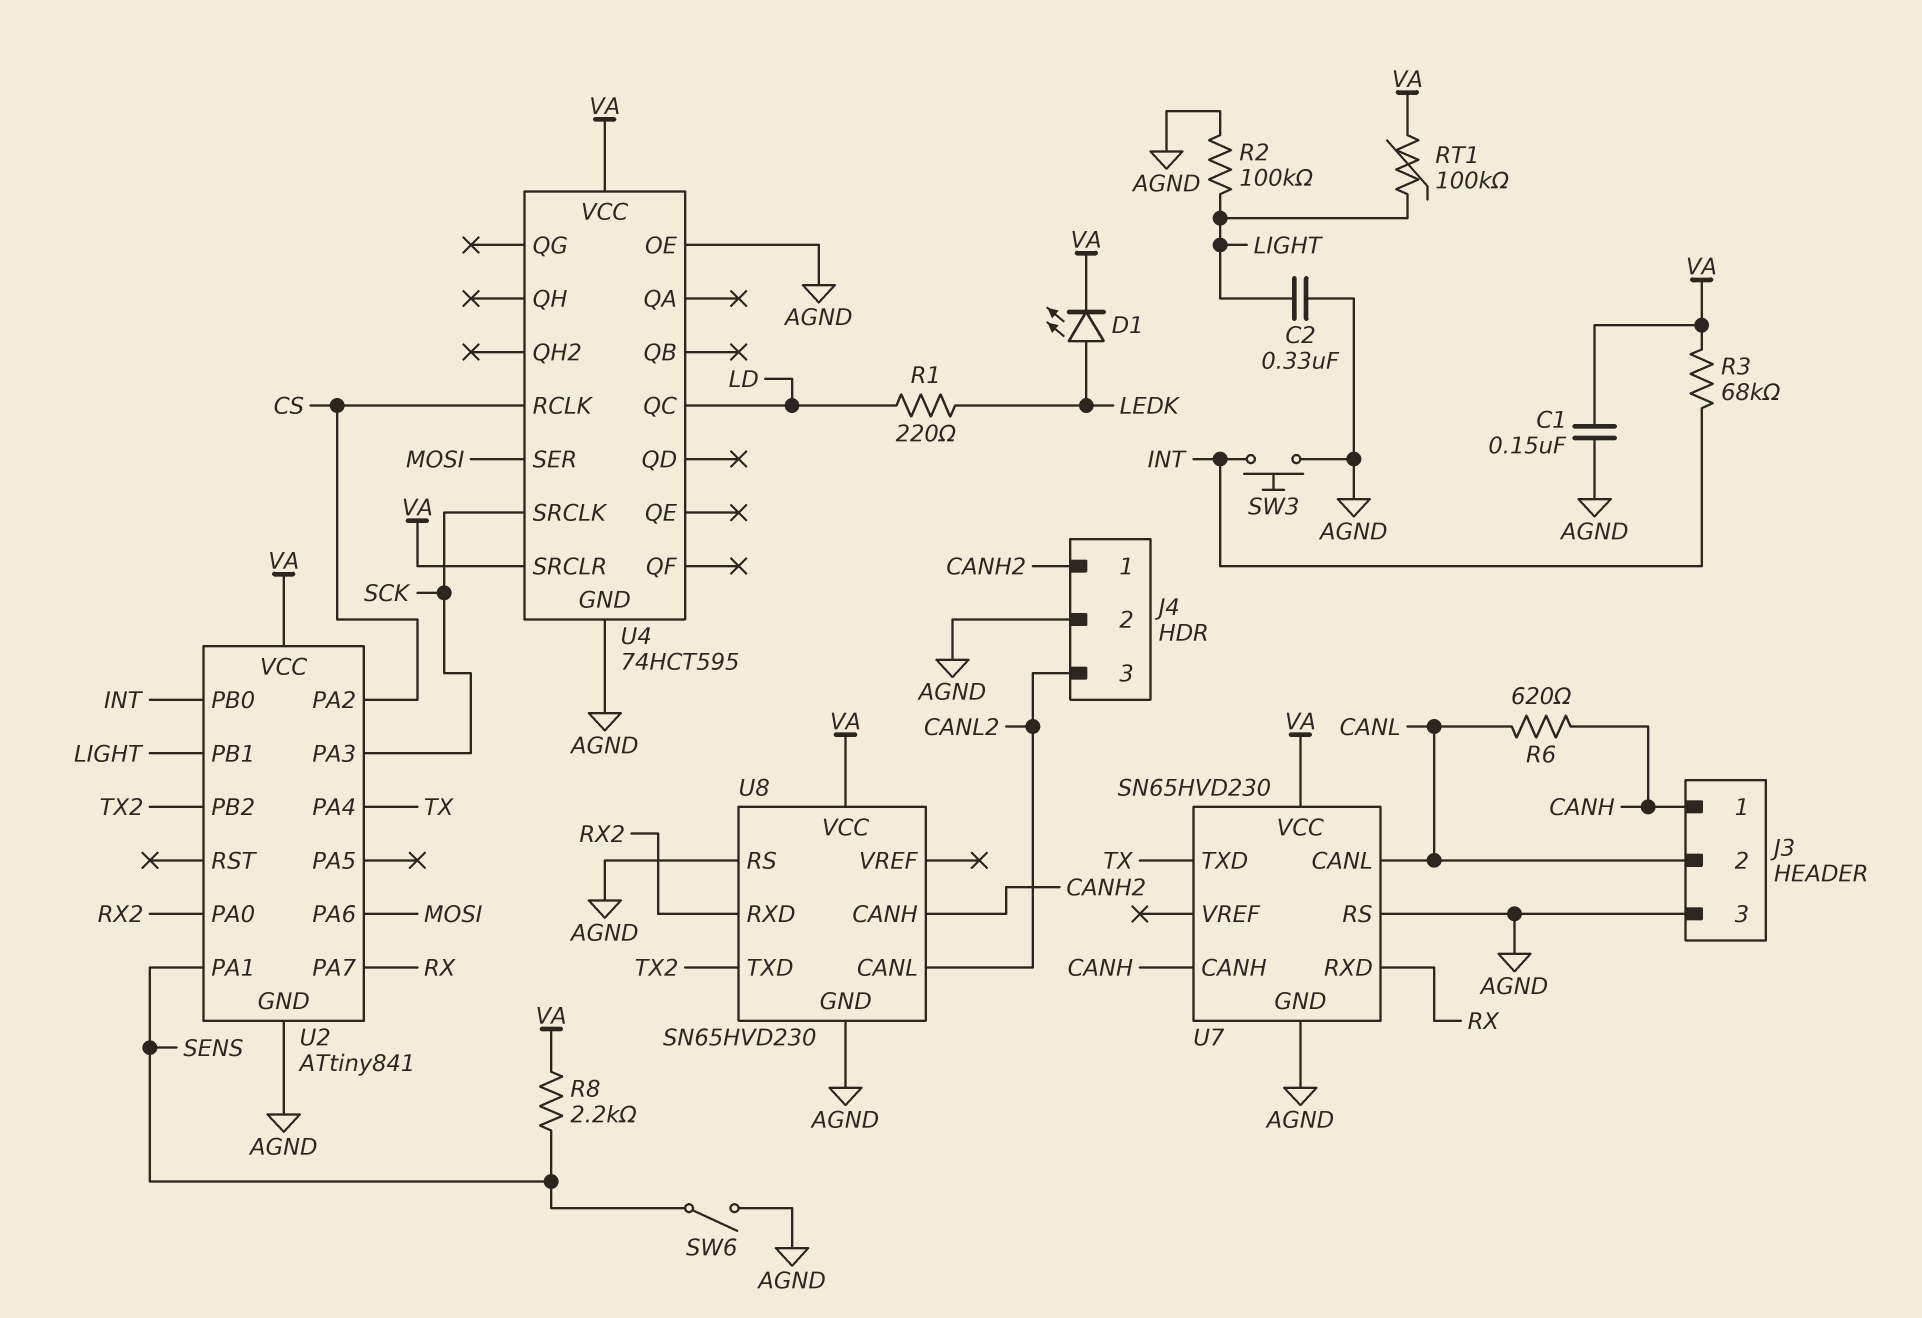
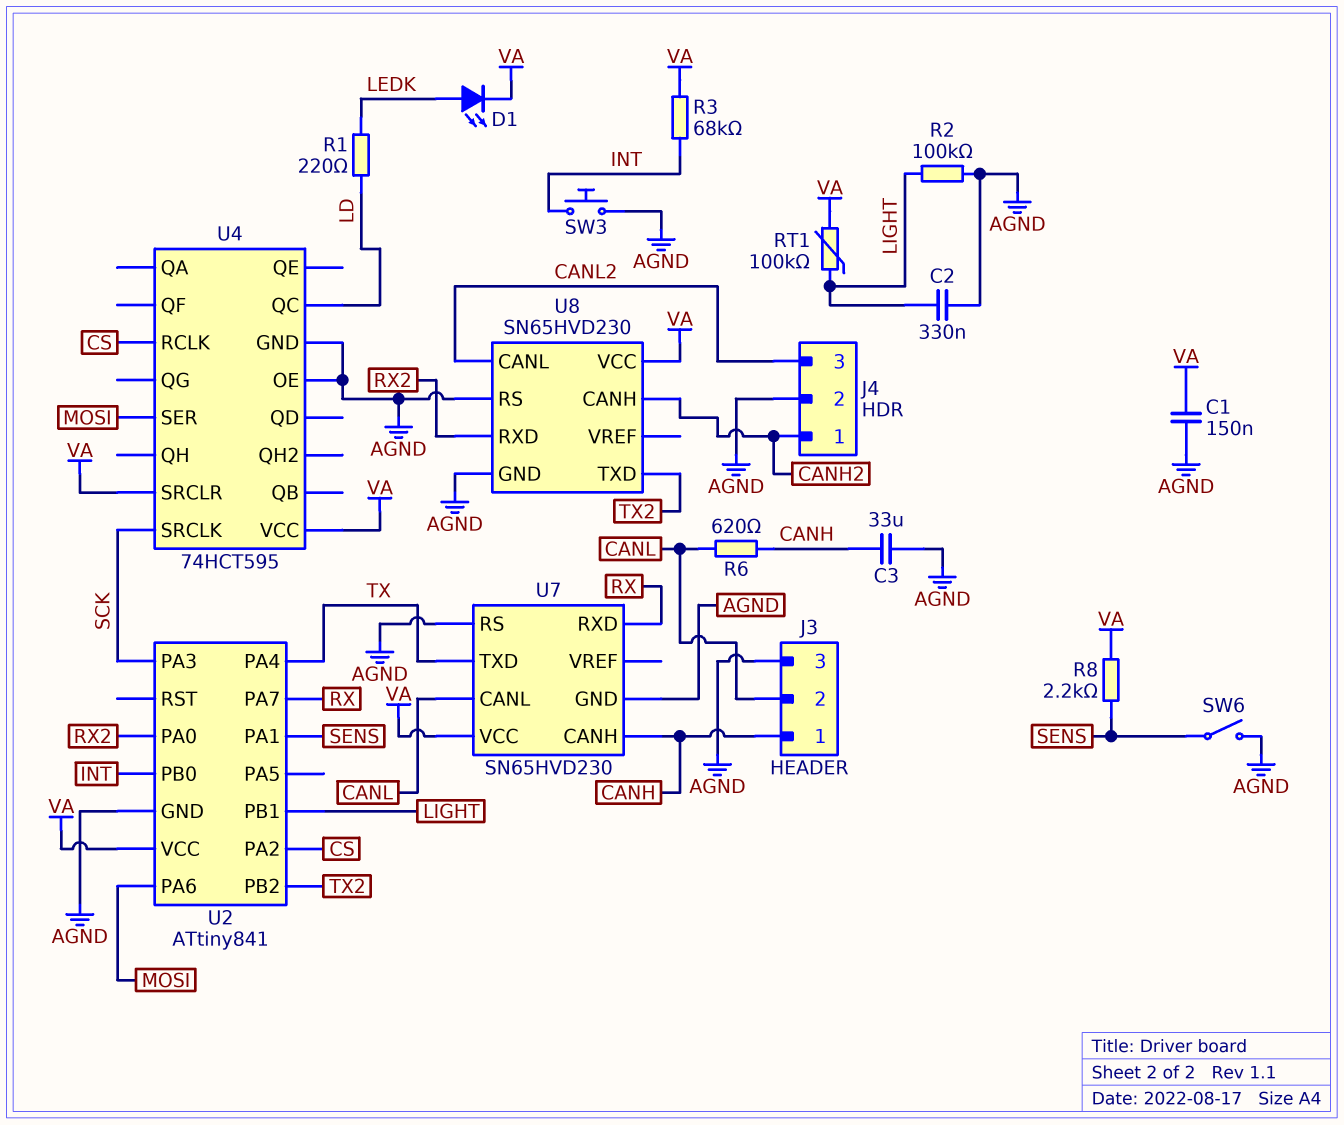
C3: none -> 33uF (AGND, CANH)

